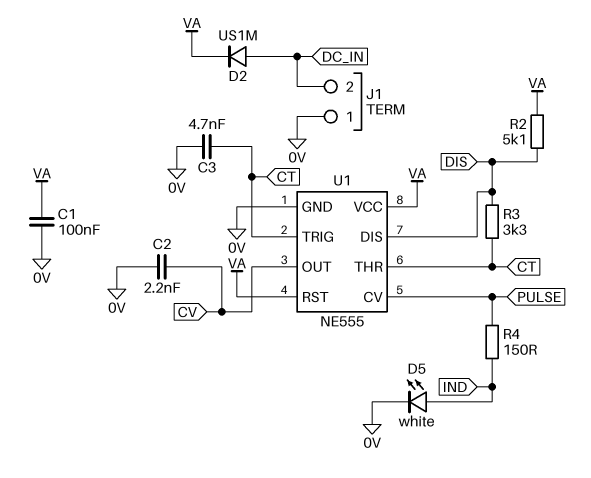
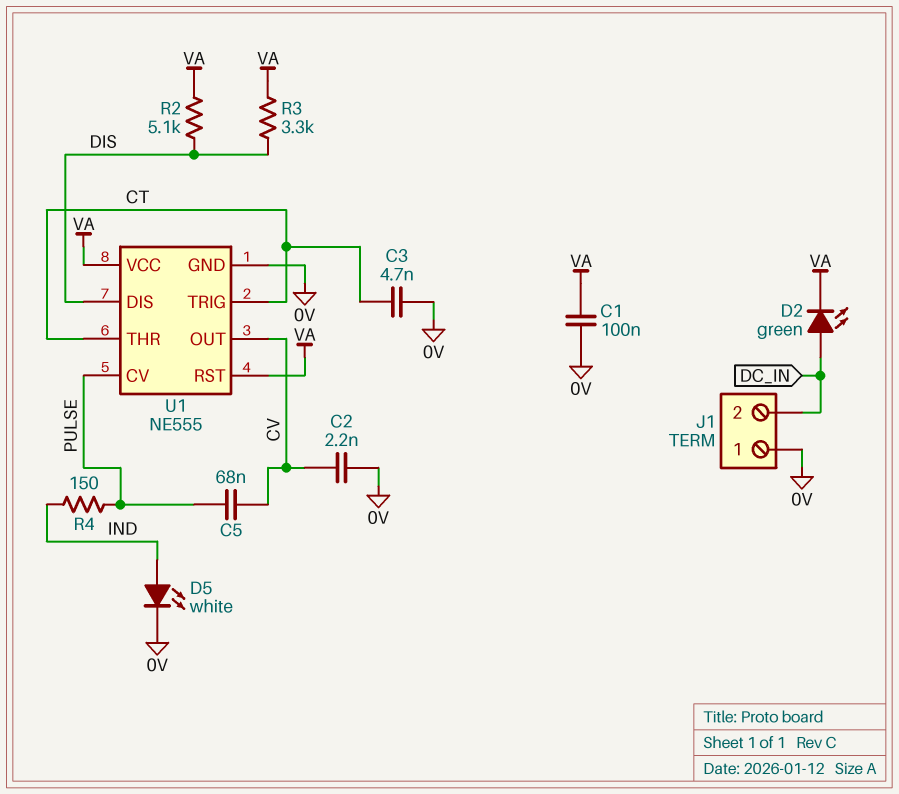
C5: none -> 68nF (CV, PULSE)
D2: diode US1M (A DC_IN, K VA) -> LED green (A DC_IN, K VA)
R3: 3.3k (CT, DIS) -> 3.3k (DIS, VA)

